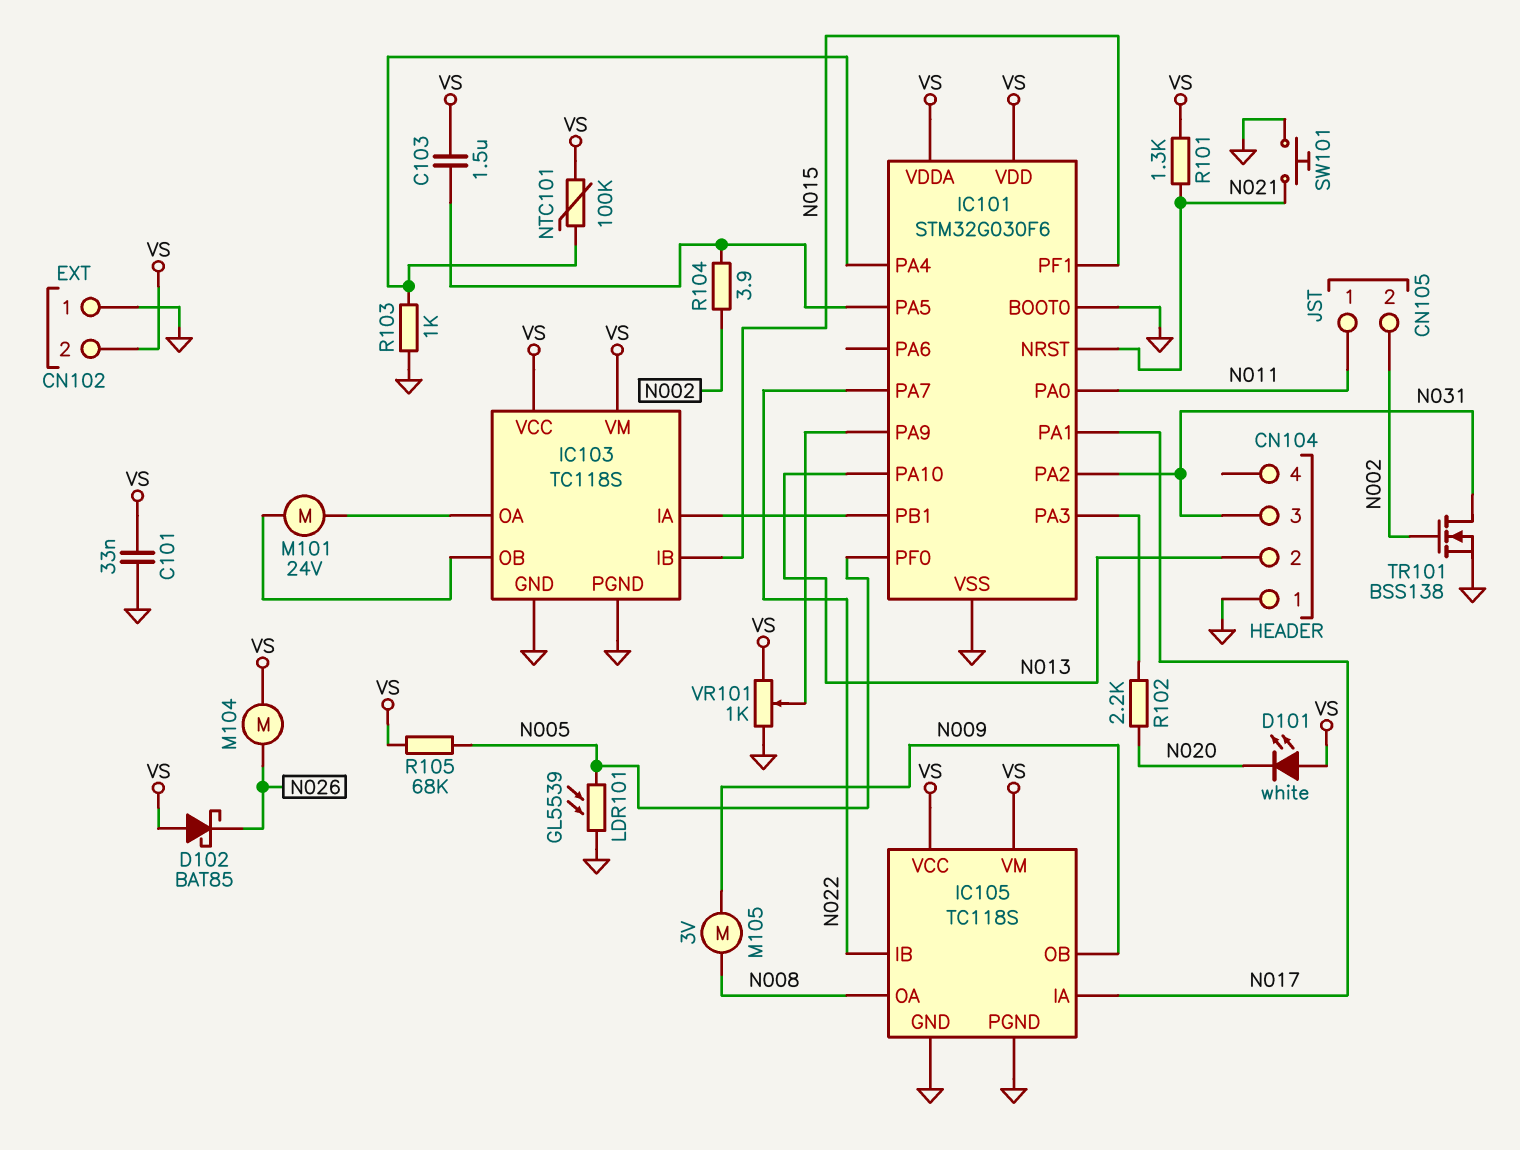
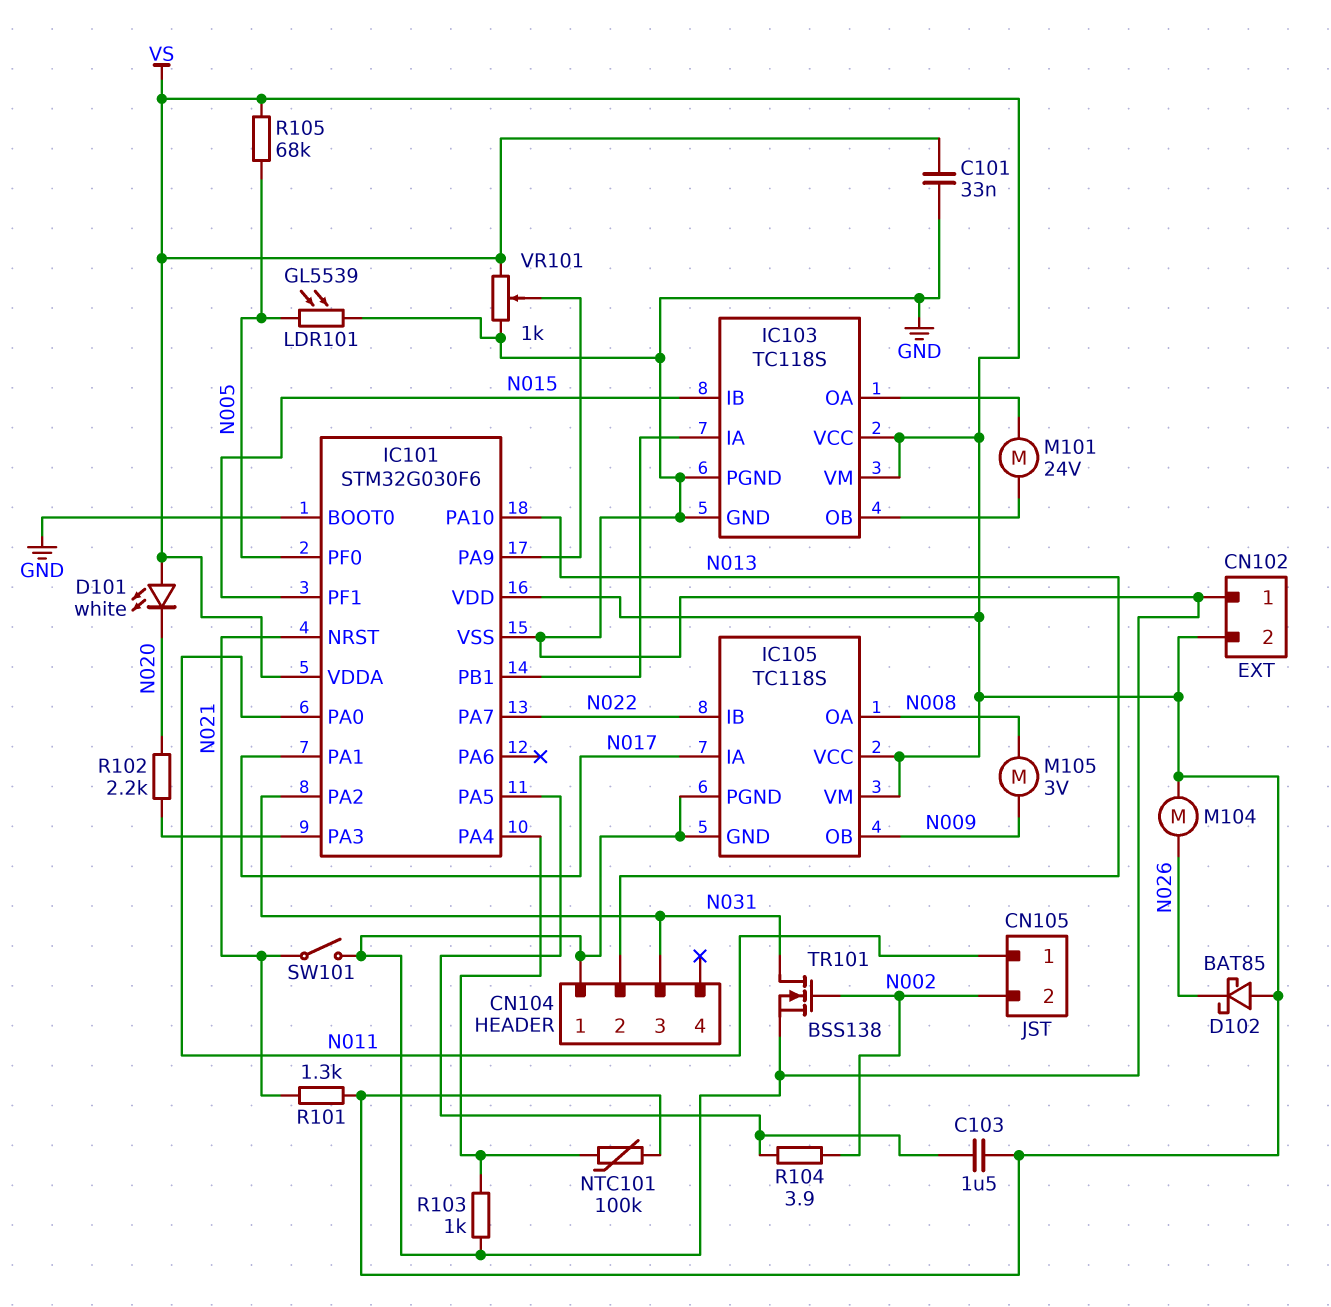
SW101: button (GND, N021) -> switch (GND, N021)

